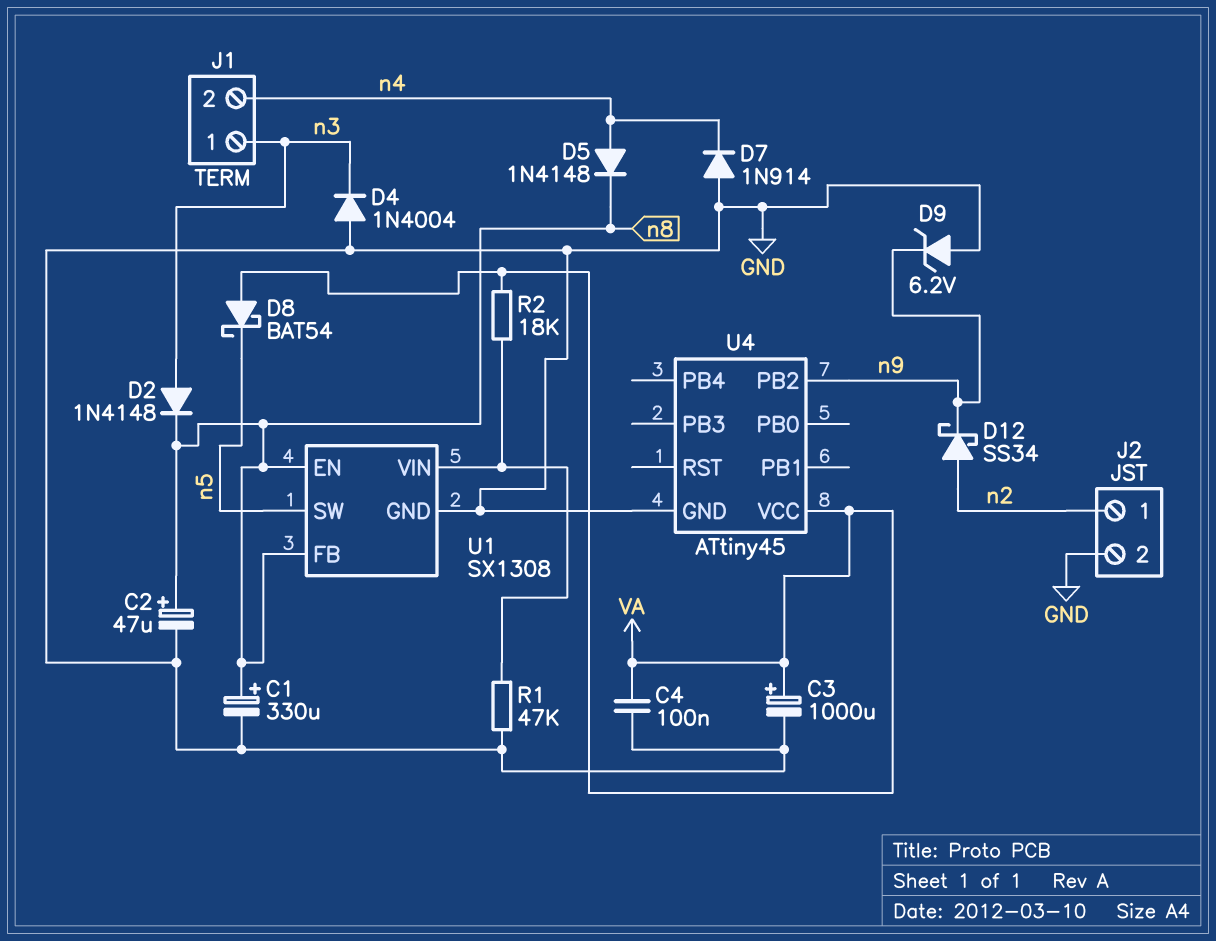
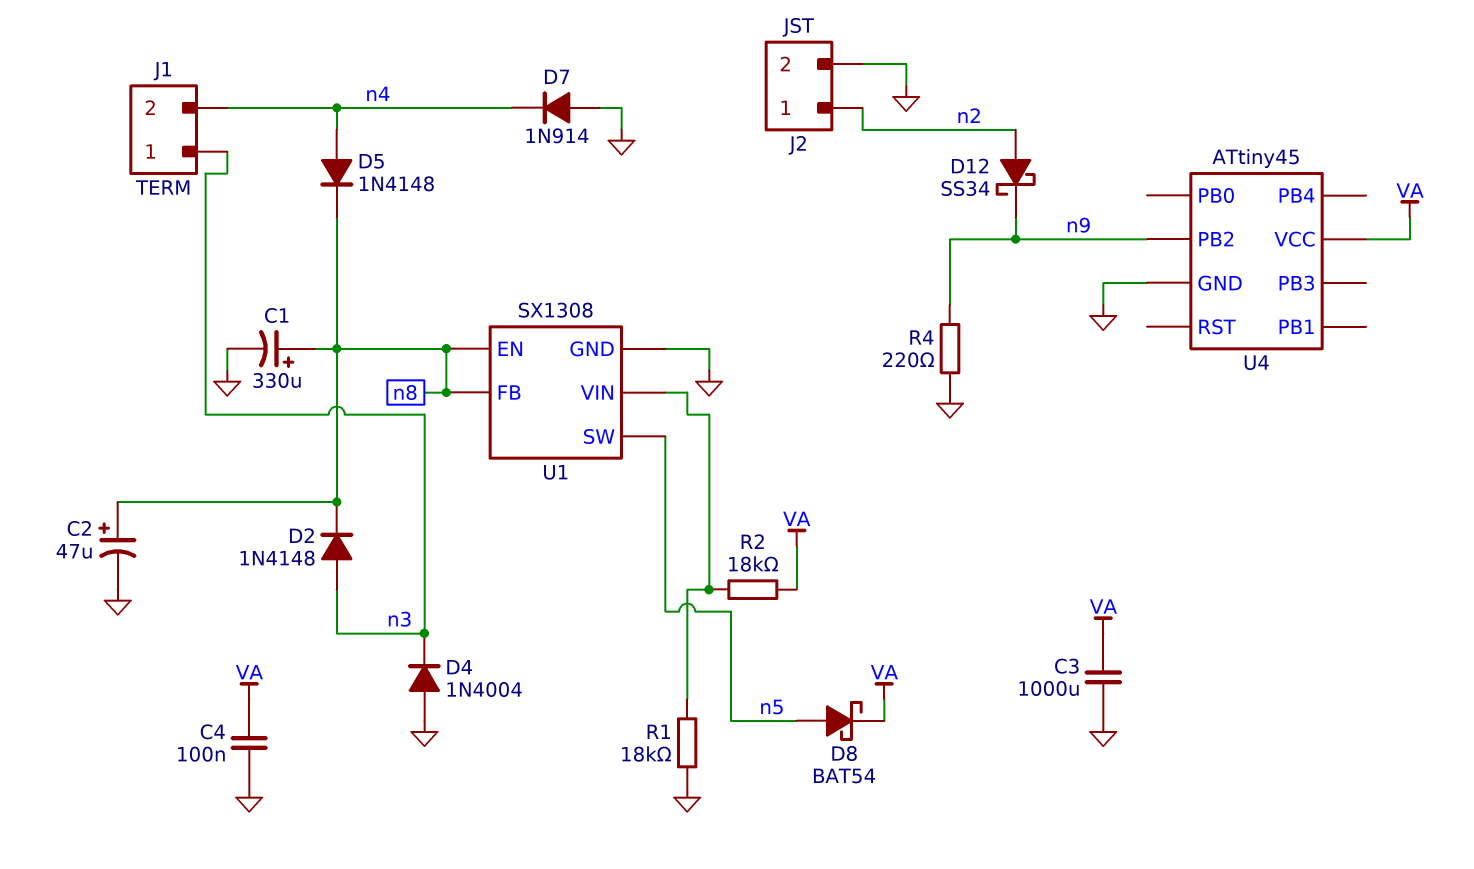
C3: 1000uF (plus VA, minus GND) -> 1000uF (GND, VA)
D8: schottky BAT54 (A VA, K n5) -> schottky BAT54 (A n5, K VA)
D9: zener 6.2V (A GND, K n9) -> none
R1: 47k (GND, U1/VIN) -> 18k (GND, U1/VIN)
R4: none -> 220 (GND, n9)

